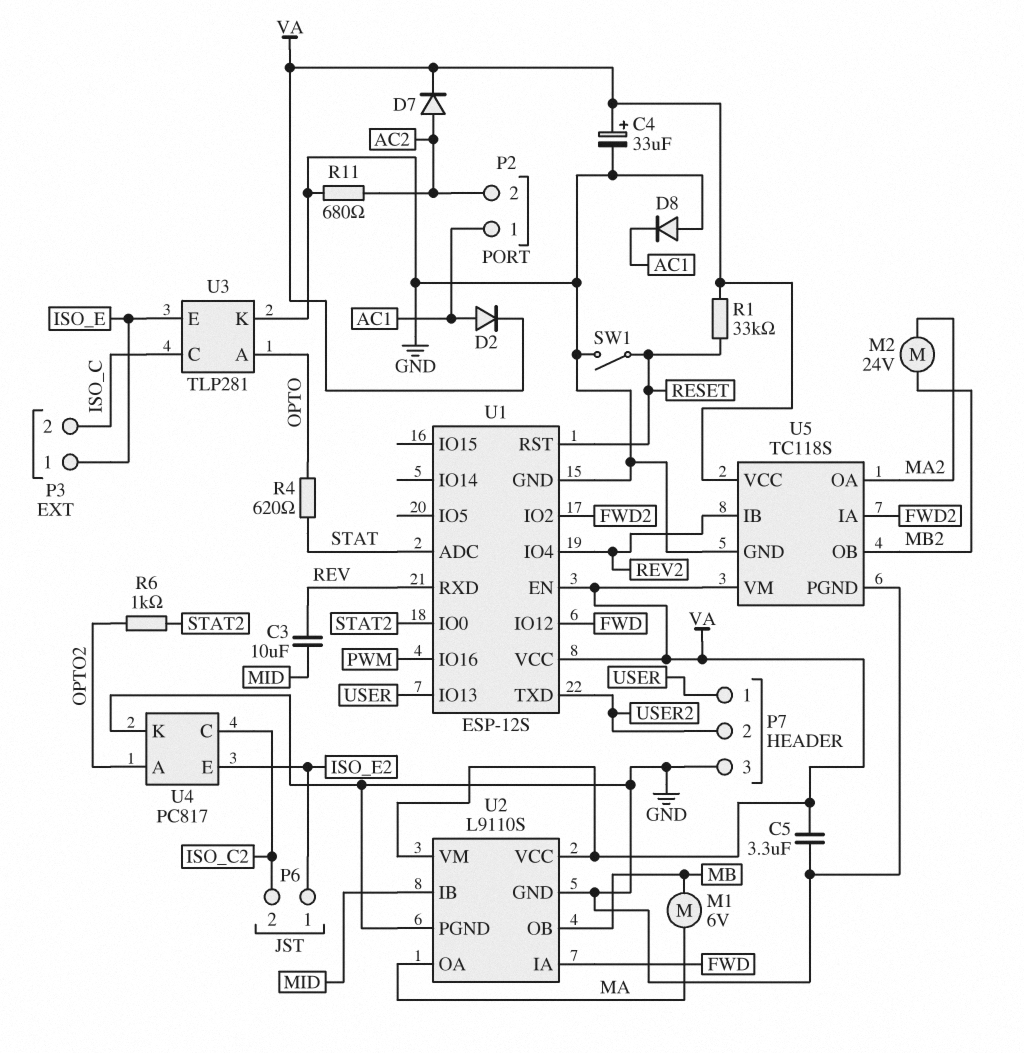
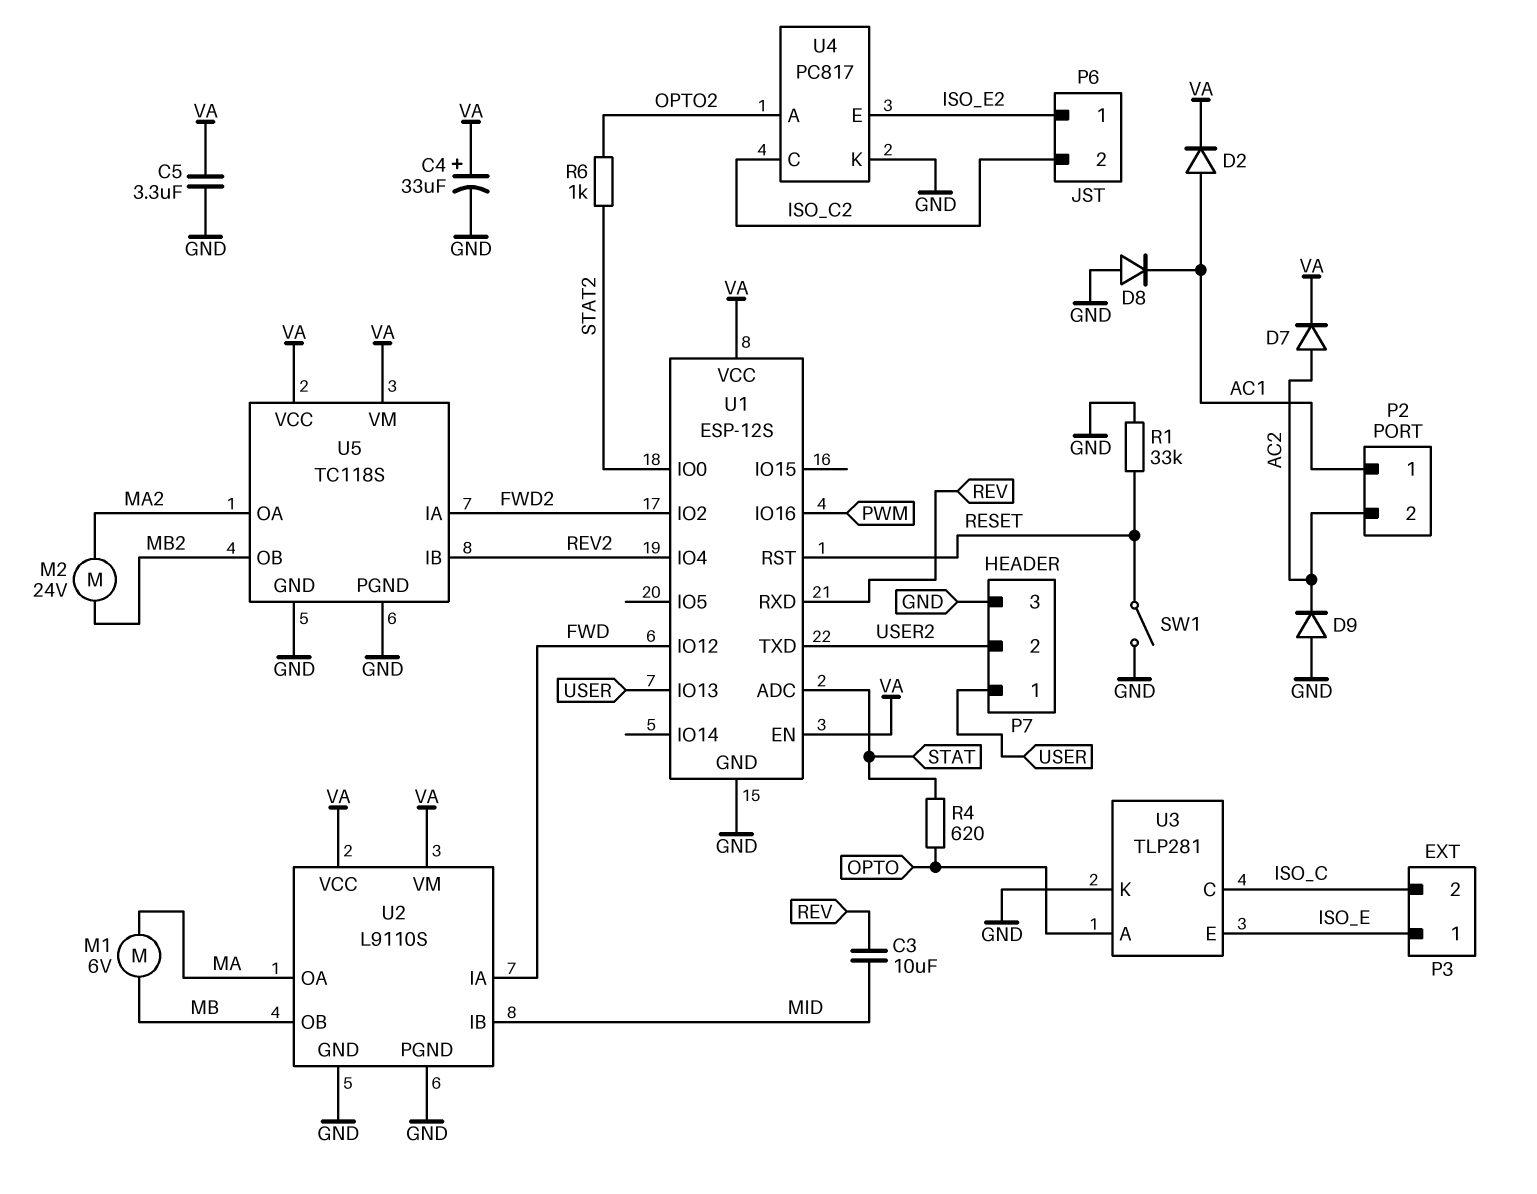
D9: none -> diode (A GND, K AC2)
R1: 33k (RESET, VA) -> 33k (GND, RESET)
R11: 680 (AC2, GND) -> none

